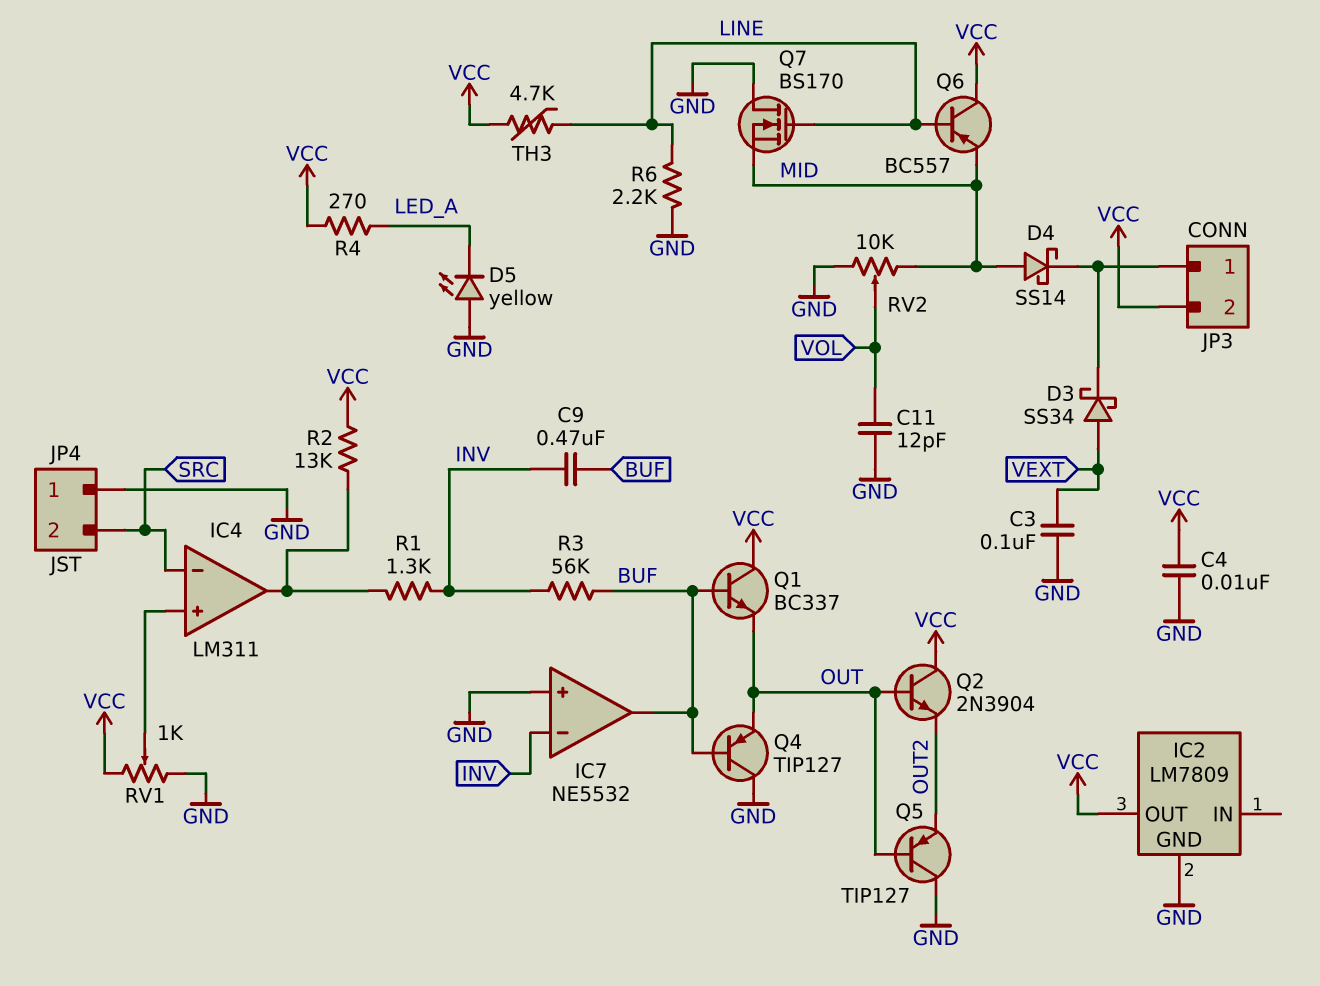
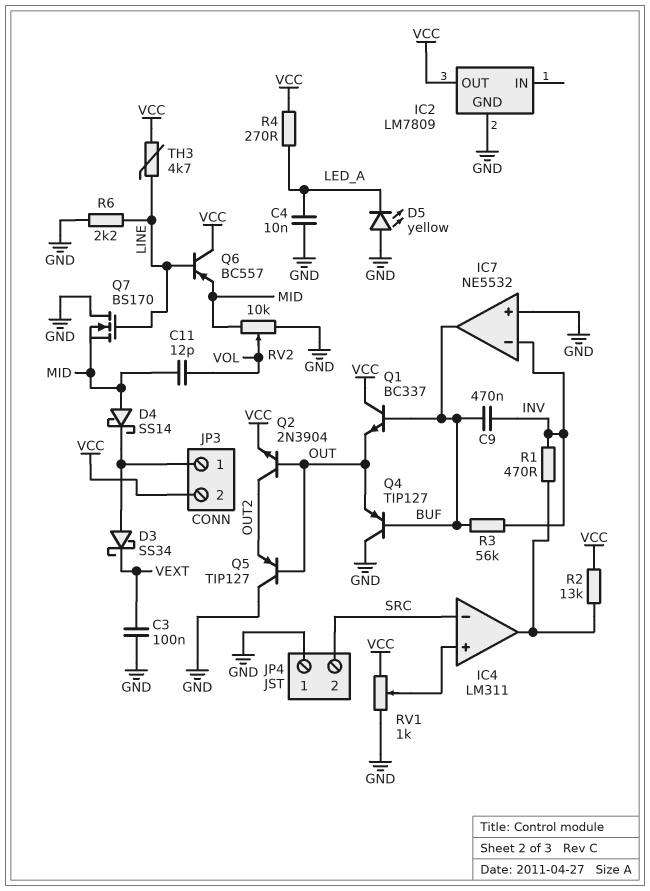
C4: 10nF (GND, VCC) -> 10nF (GND, LED_A)
C11: 12pF (GND, VOL) -> 12pF (MID, VOL)
D3: schottky SS34 (A VEXT, K JP3/1) -> schottky SS34 (A JP3/1, K VEXT)
Q2: NPN 2N3904 (B OUT, C VCC, E OUT2) -> NPN 2N3904 (B OUT, C OUT2, E VCC)
R1: 1.3k (IC4/out, INV) -> 470 (IC4/out, INV)

